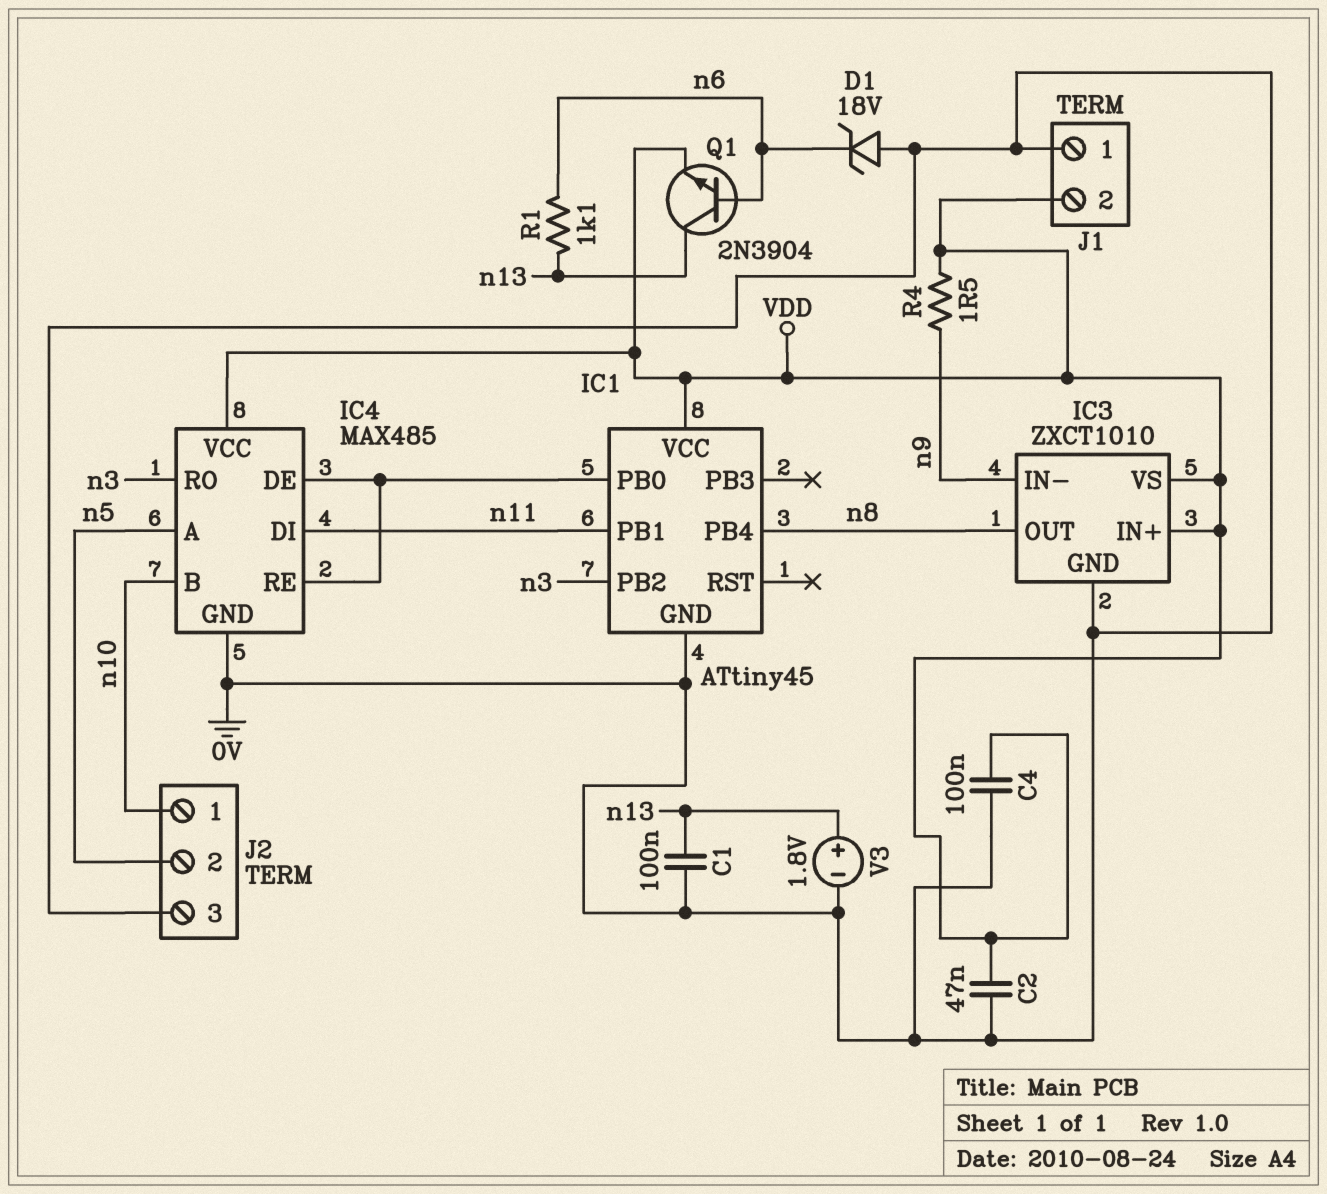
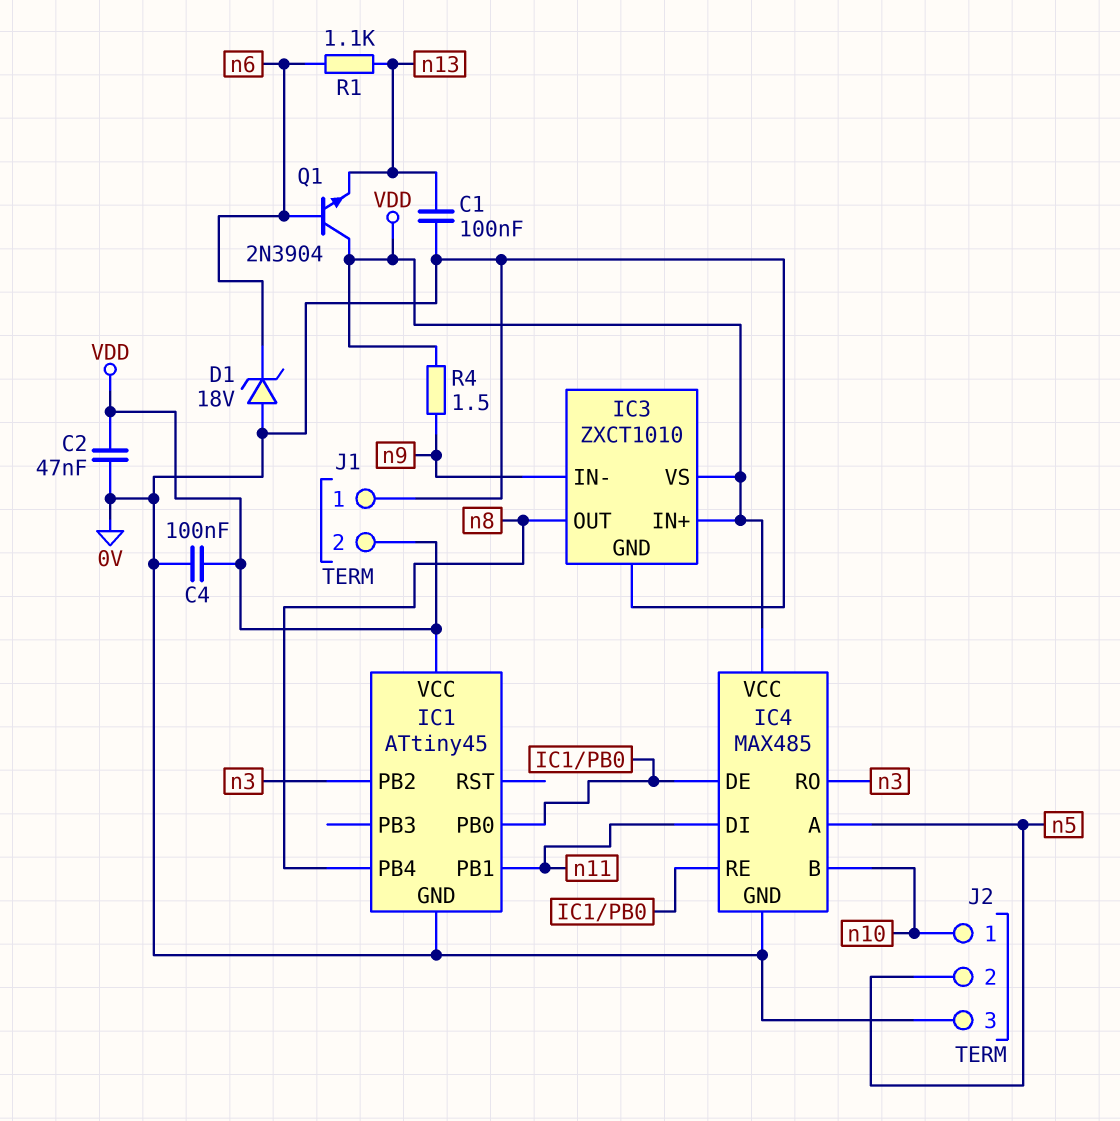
Q1: NPN 2N3904 (B n6, C n13, E VDD) -> NPN 2N3904 (B n6, C VDD, E n13)
V3: 1.8V (plus n13, minus 0V) -> none

